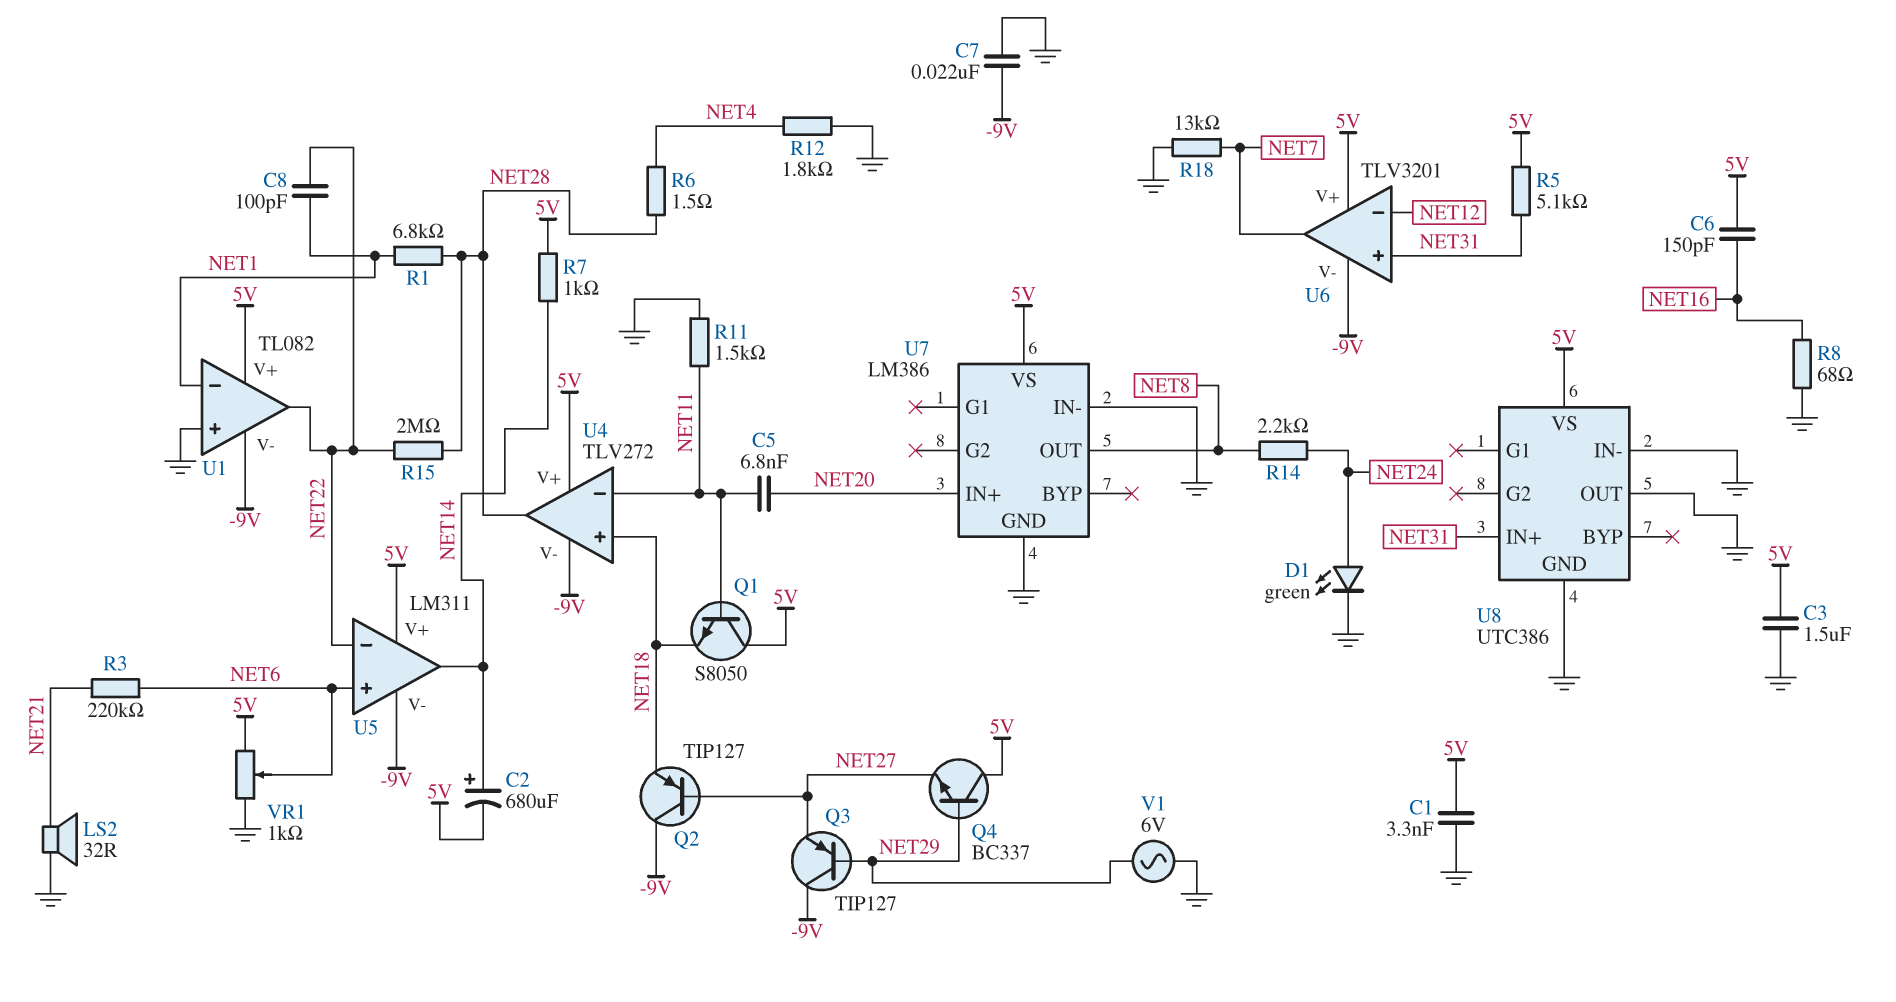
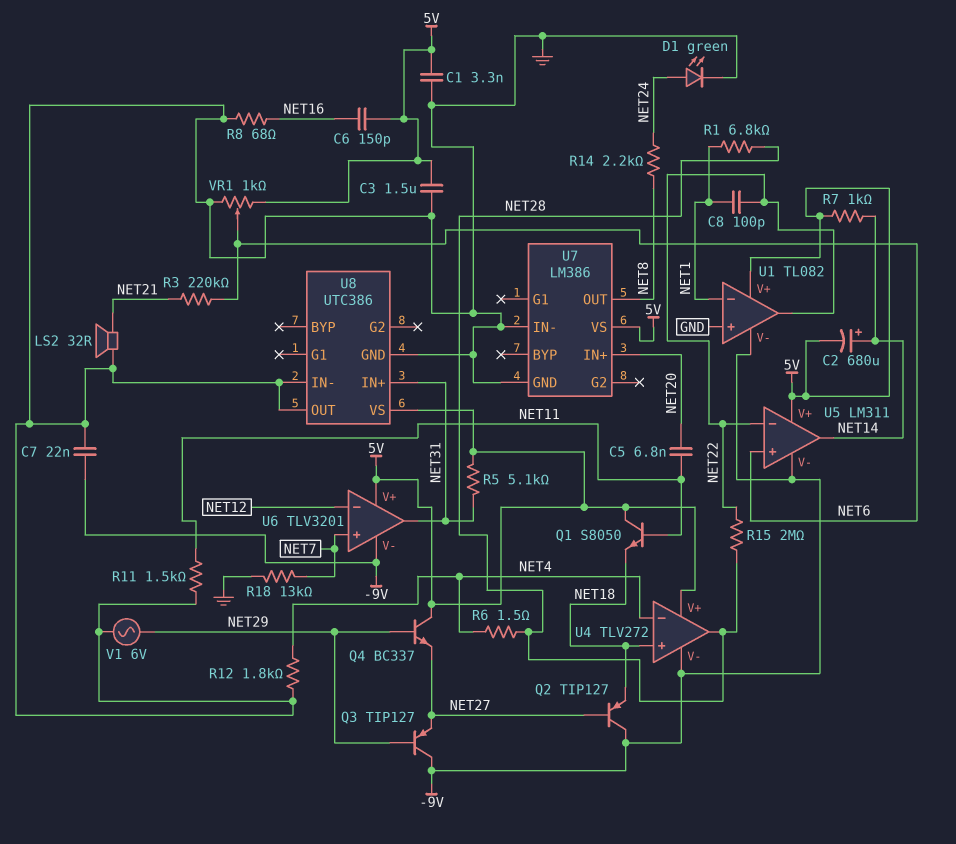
U4 pin in-: NET11 -> NET4
U6 pin in+: NET31 -> NET7
U6 pin out: NET7 -> NET31

